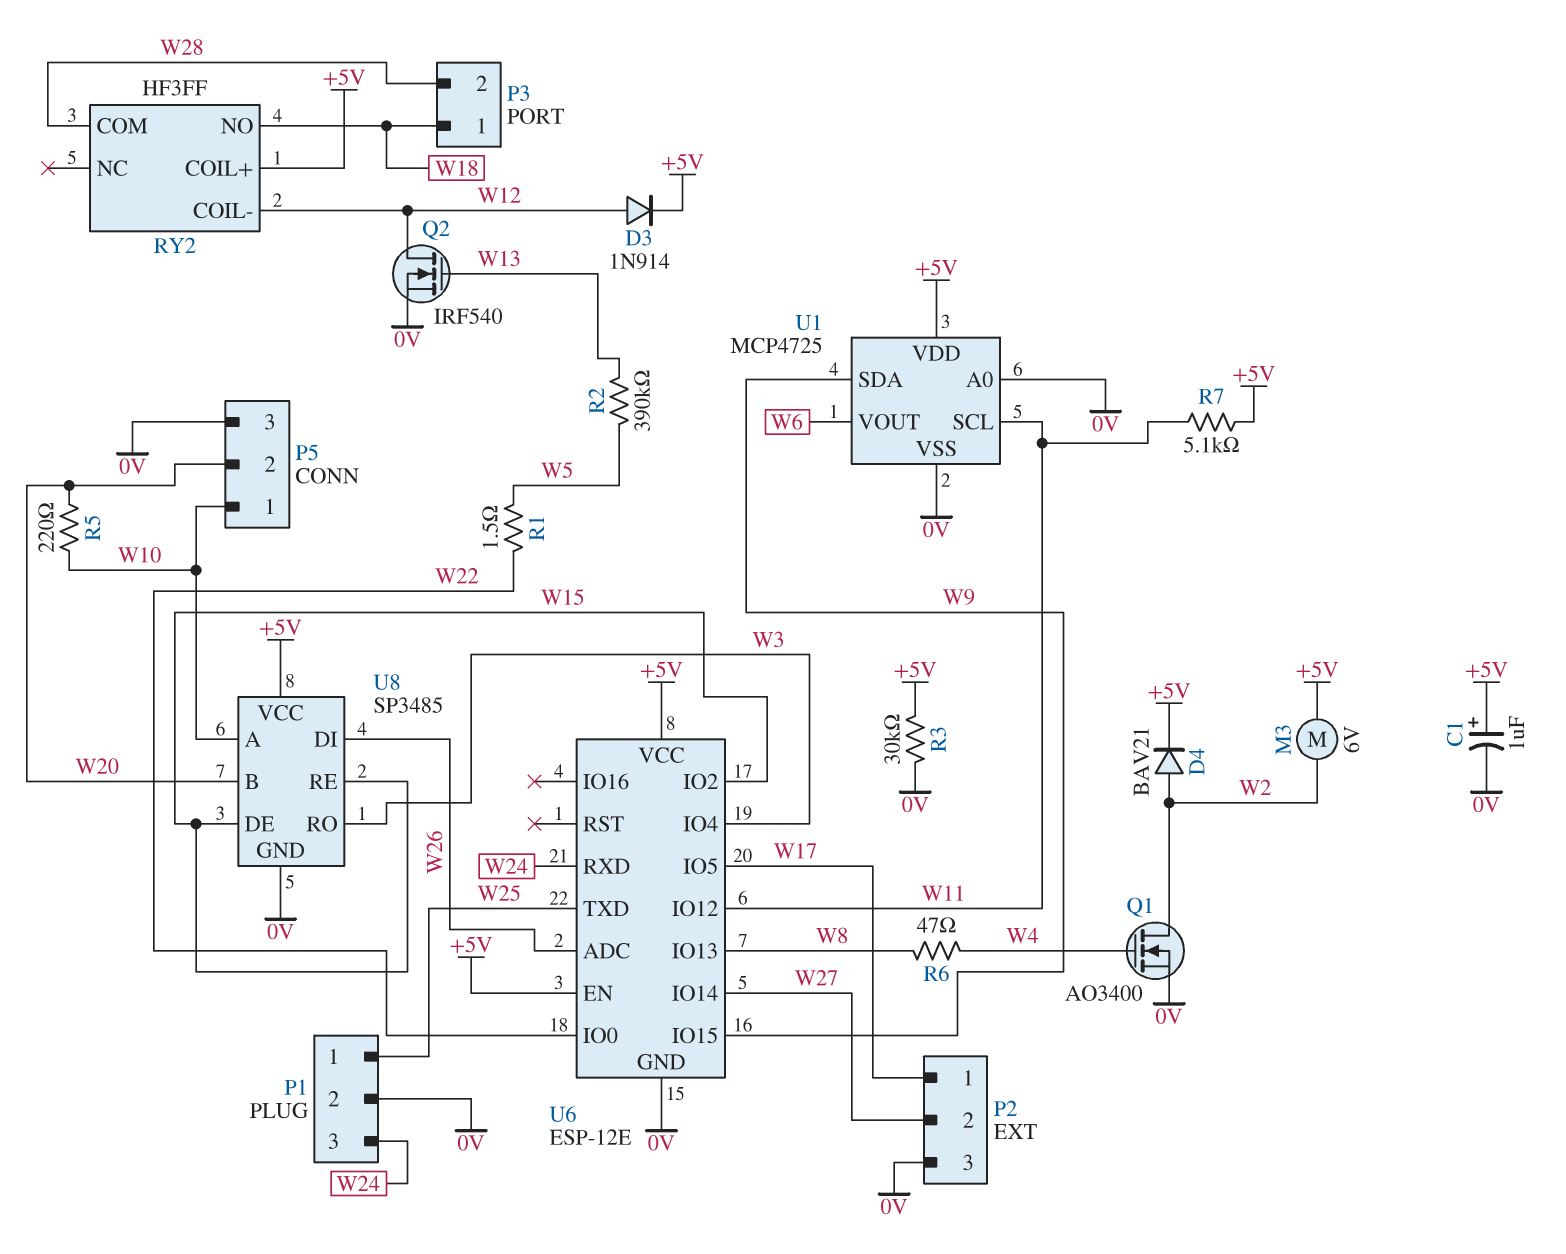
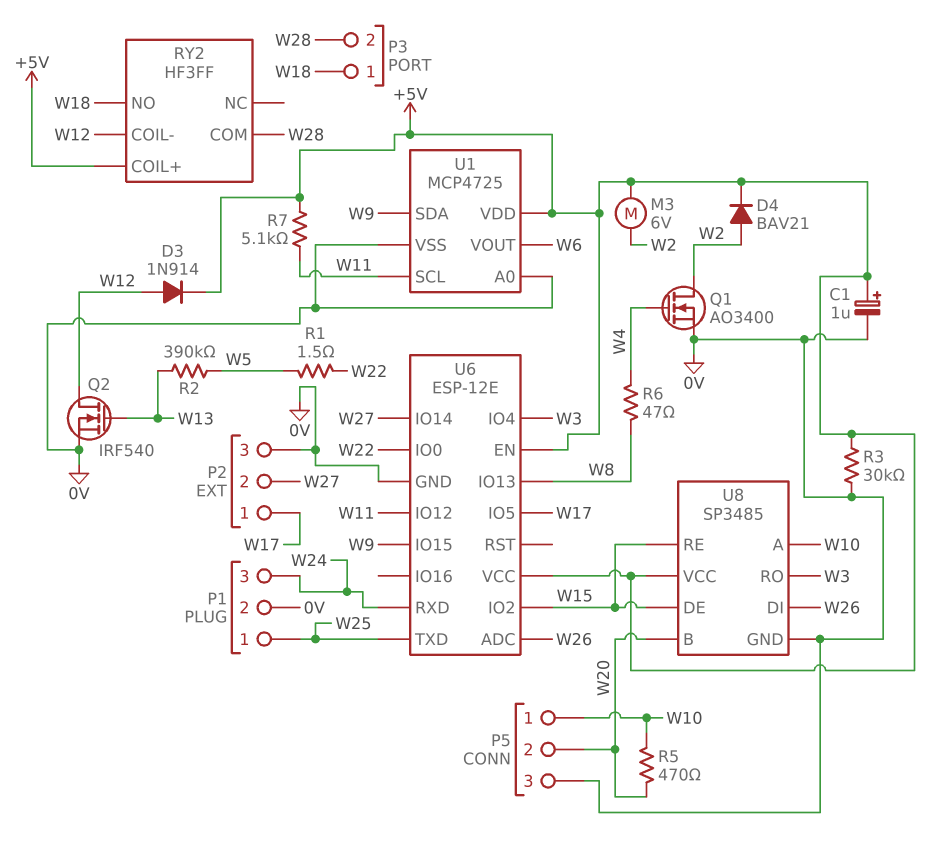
R5: 220 (W10, W20) -> 470 (W10, W20)

